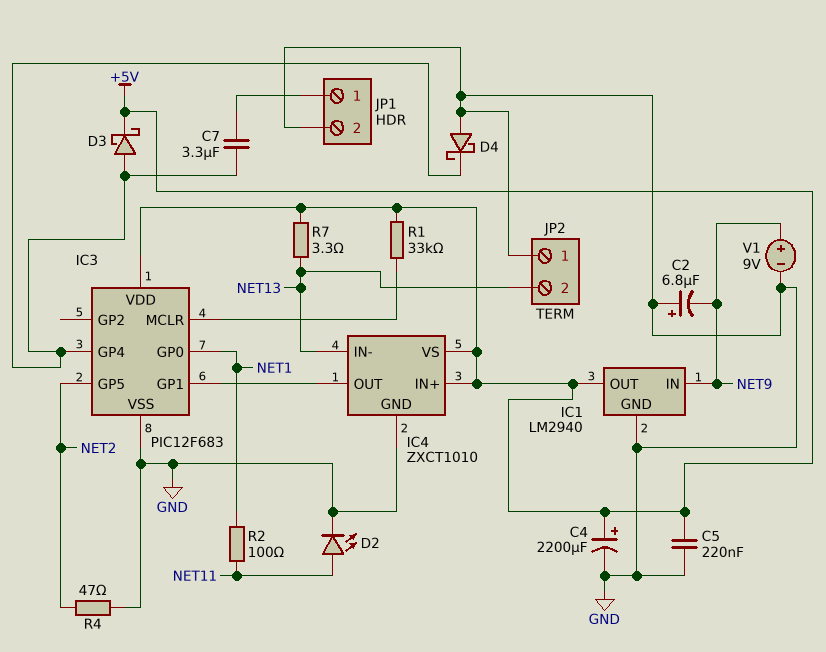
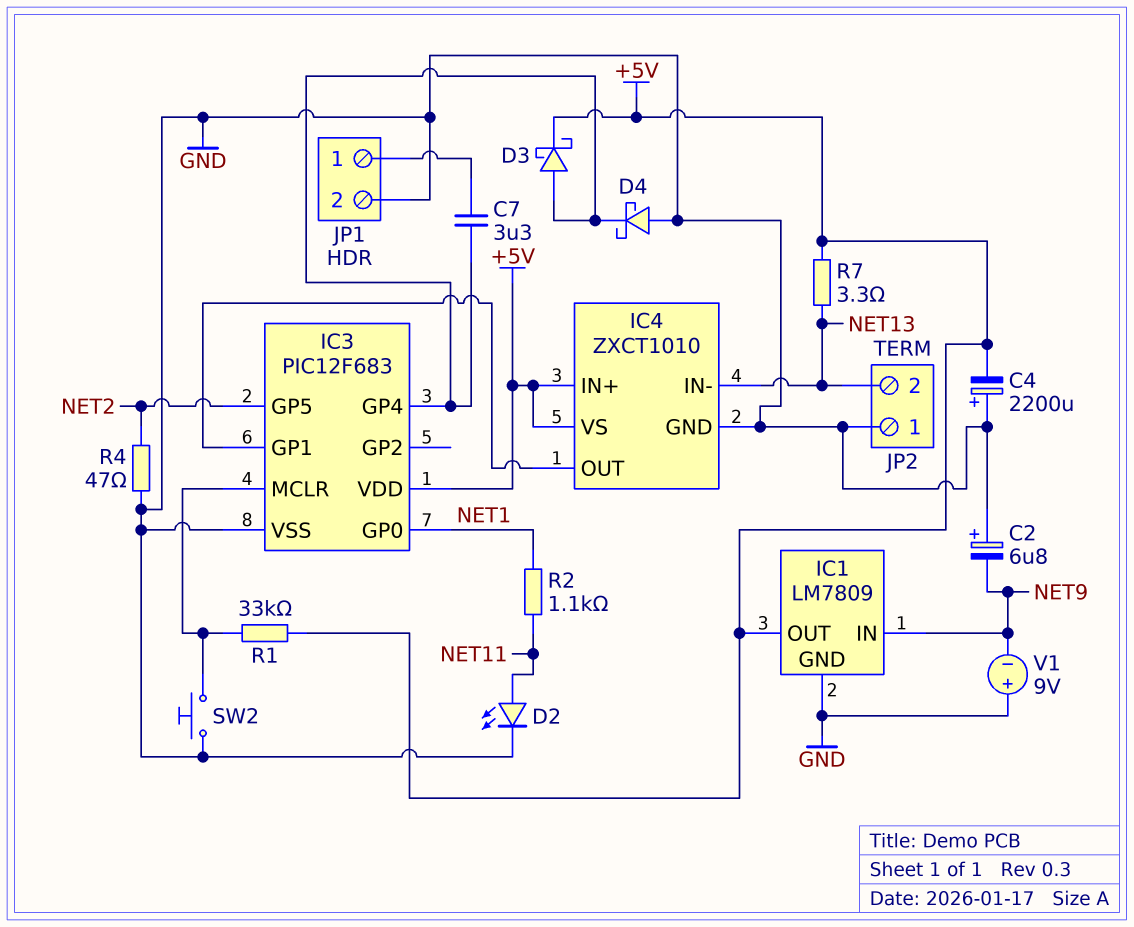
C4: 2200uF (plus +5V, minus GND) -> 2200uF (plus GND, minus +5V)
C5: 220nF (+5V, GND) -> none
IC1: LM2940 -> LM7809
R2: 100 (NET1, NET11) -> 1.1k (NET1, NET11)
SW2: none -> button (GND, IC3/MCLR)
V1: 9V (plus NET9, minus GND) -> 9V (plus GND, minus NET9)

